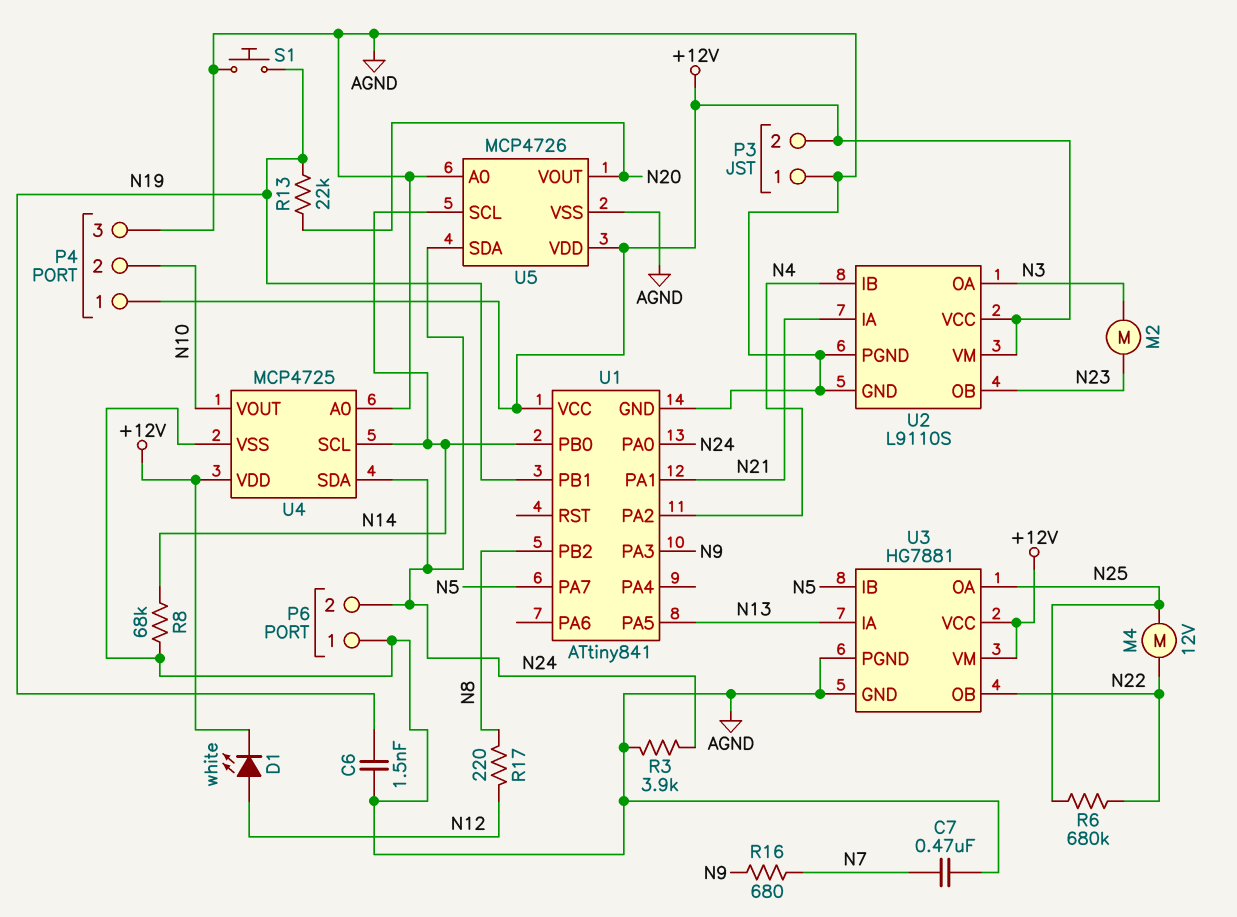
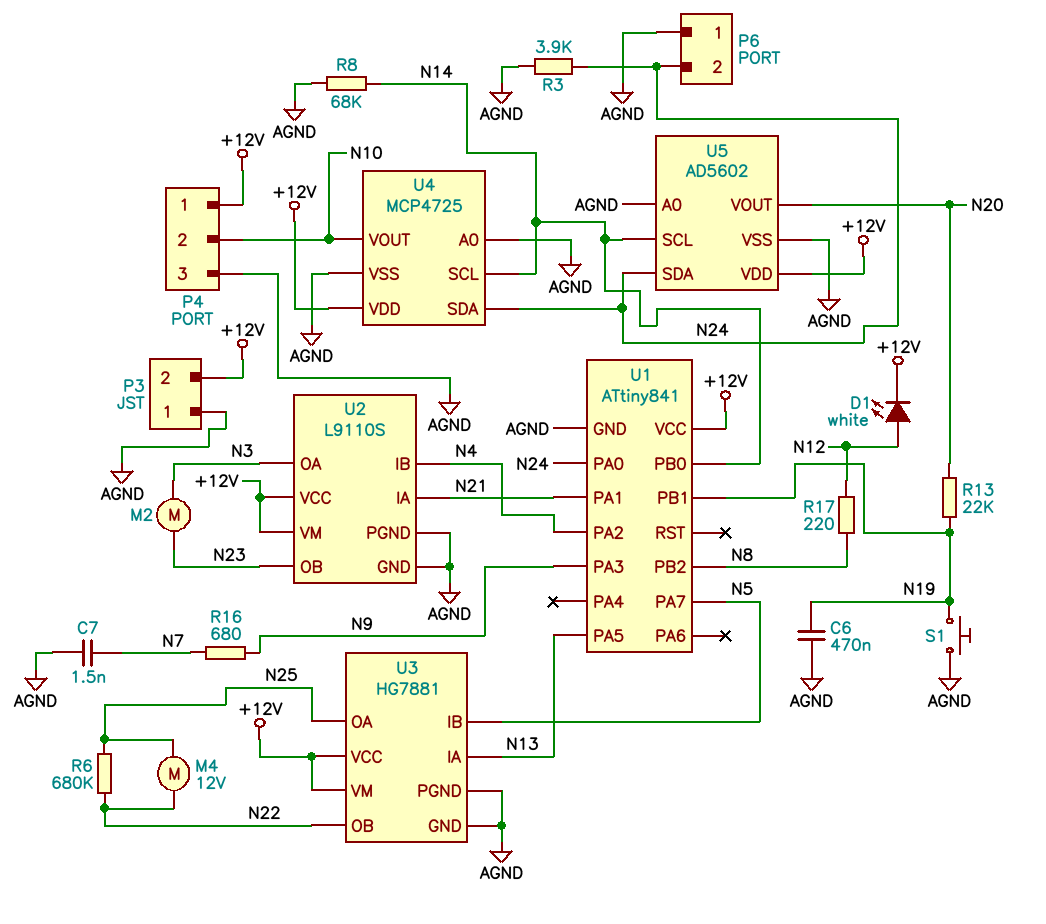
C6: 1.5nF (AGND, N19) -> 470nF (AGND, N19)
C7: 470nF (AGND, N7) -> 1.5nF (AGND, N7)
U5: MCP4726 -> AD5602

